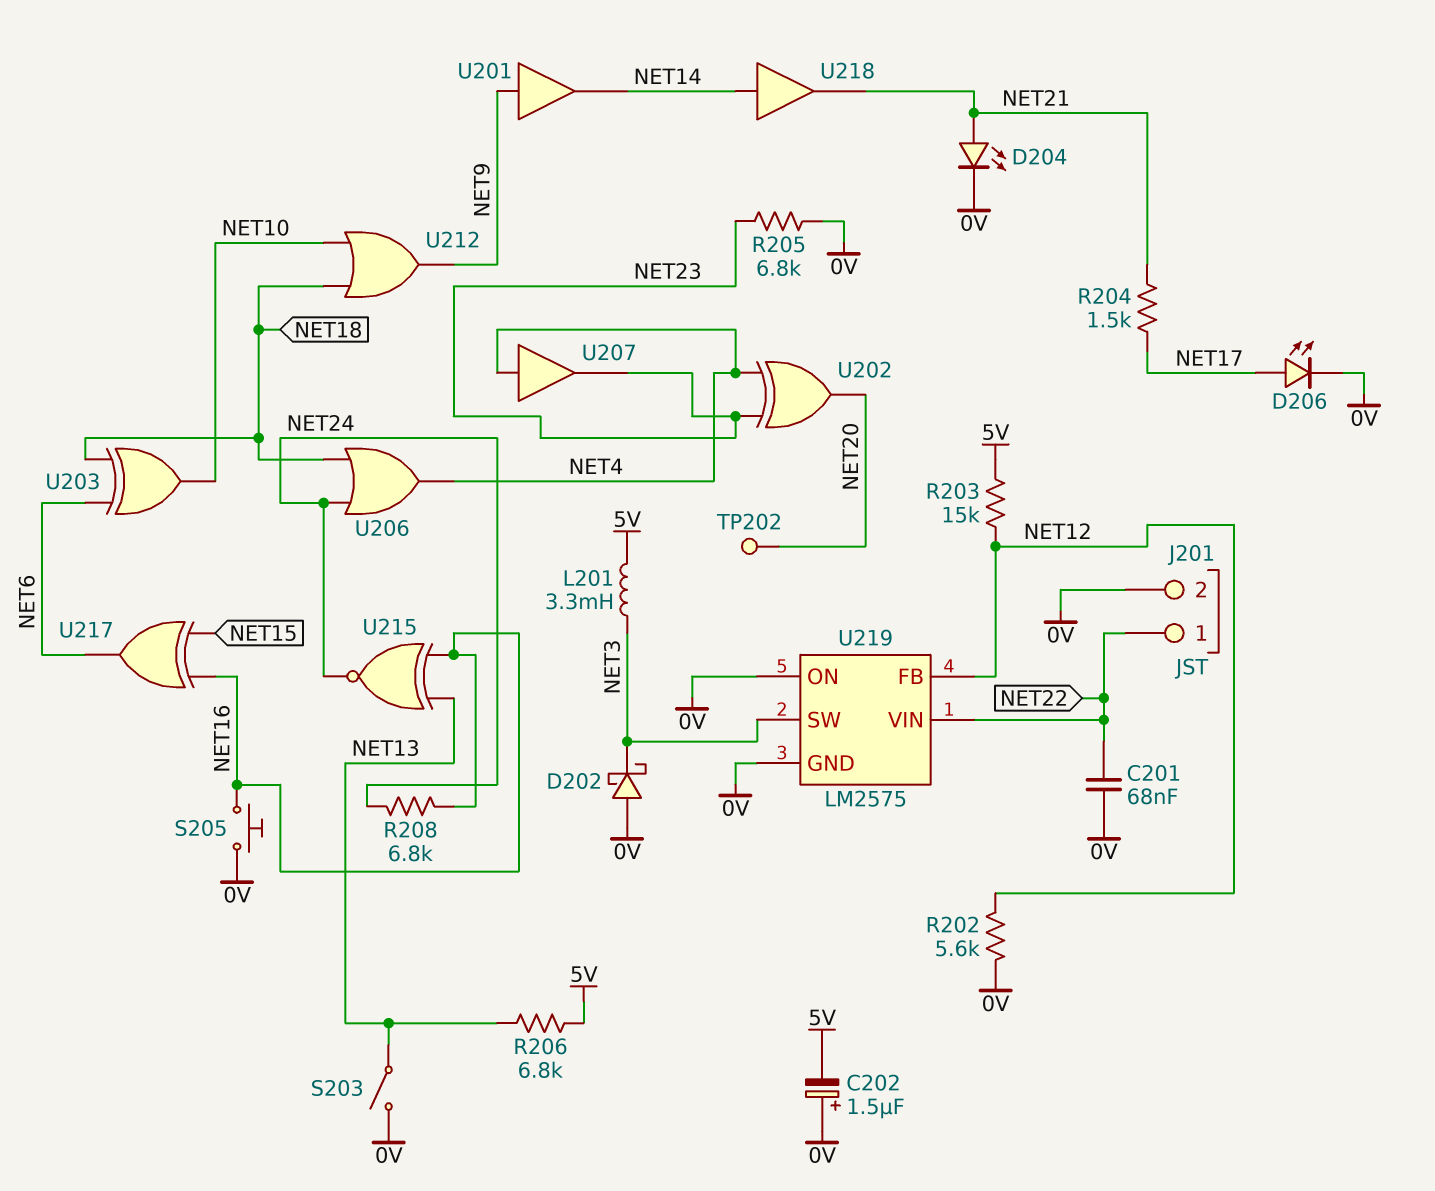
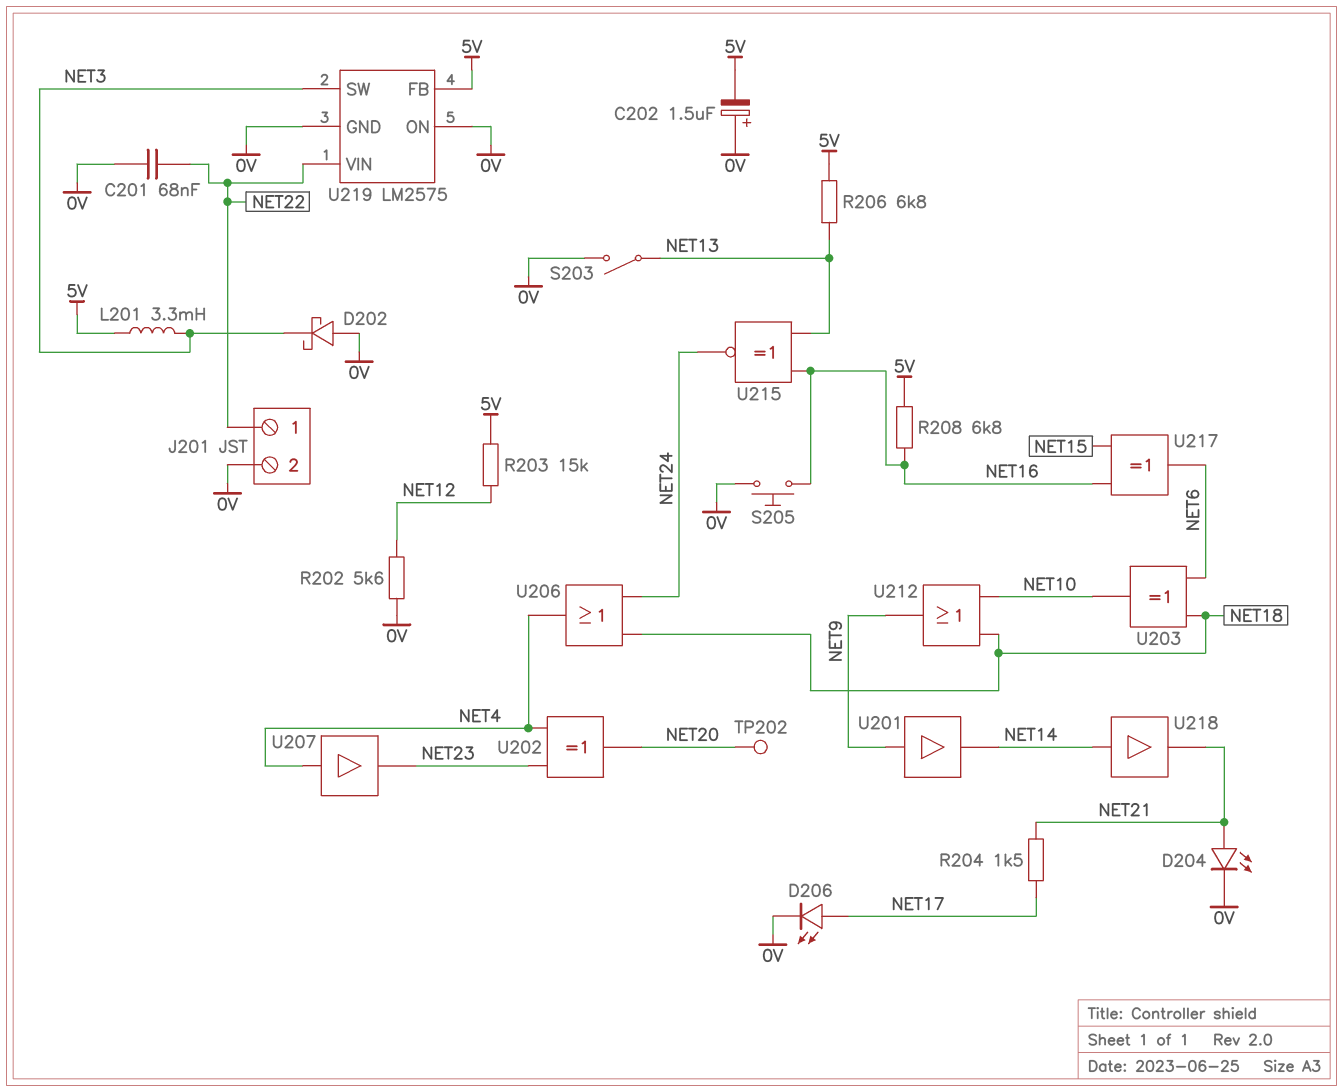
R205: 6.8k (0V, NET23) -> none
R208: 6.8k (NET16, NET24) -> 6.8k (5V, NET16)
U219 pin FB: NET12 -> 5V

